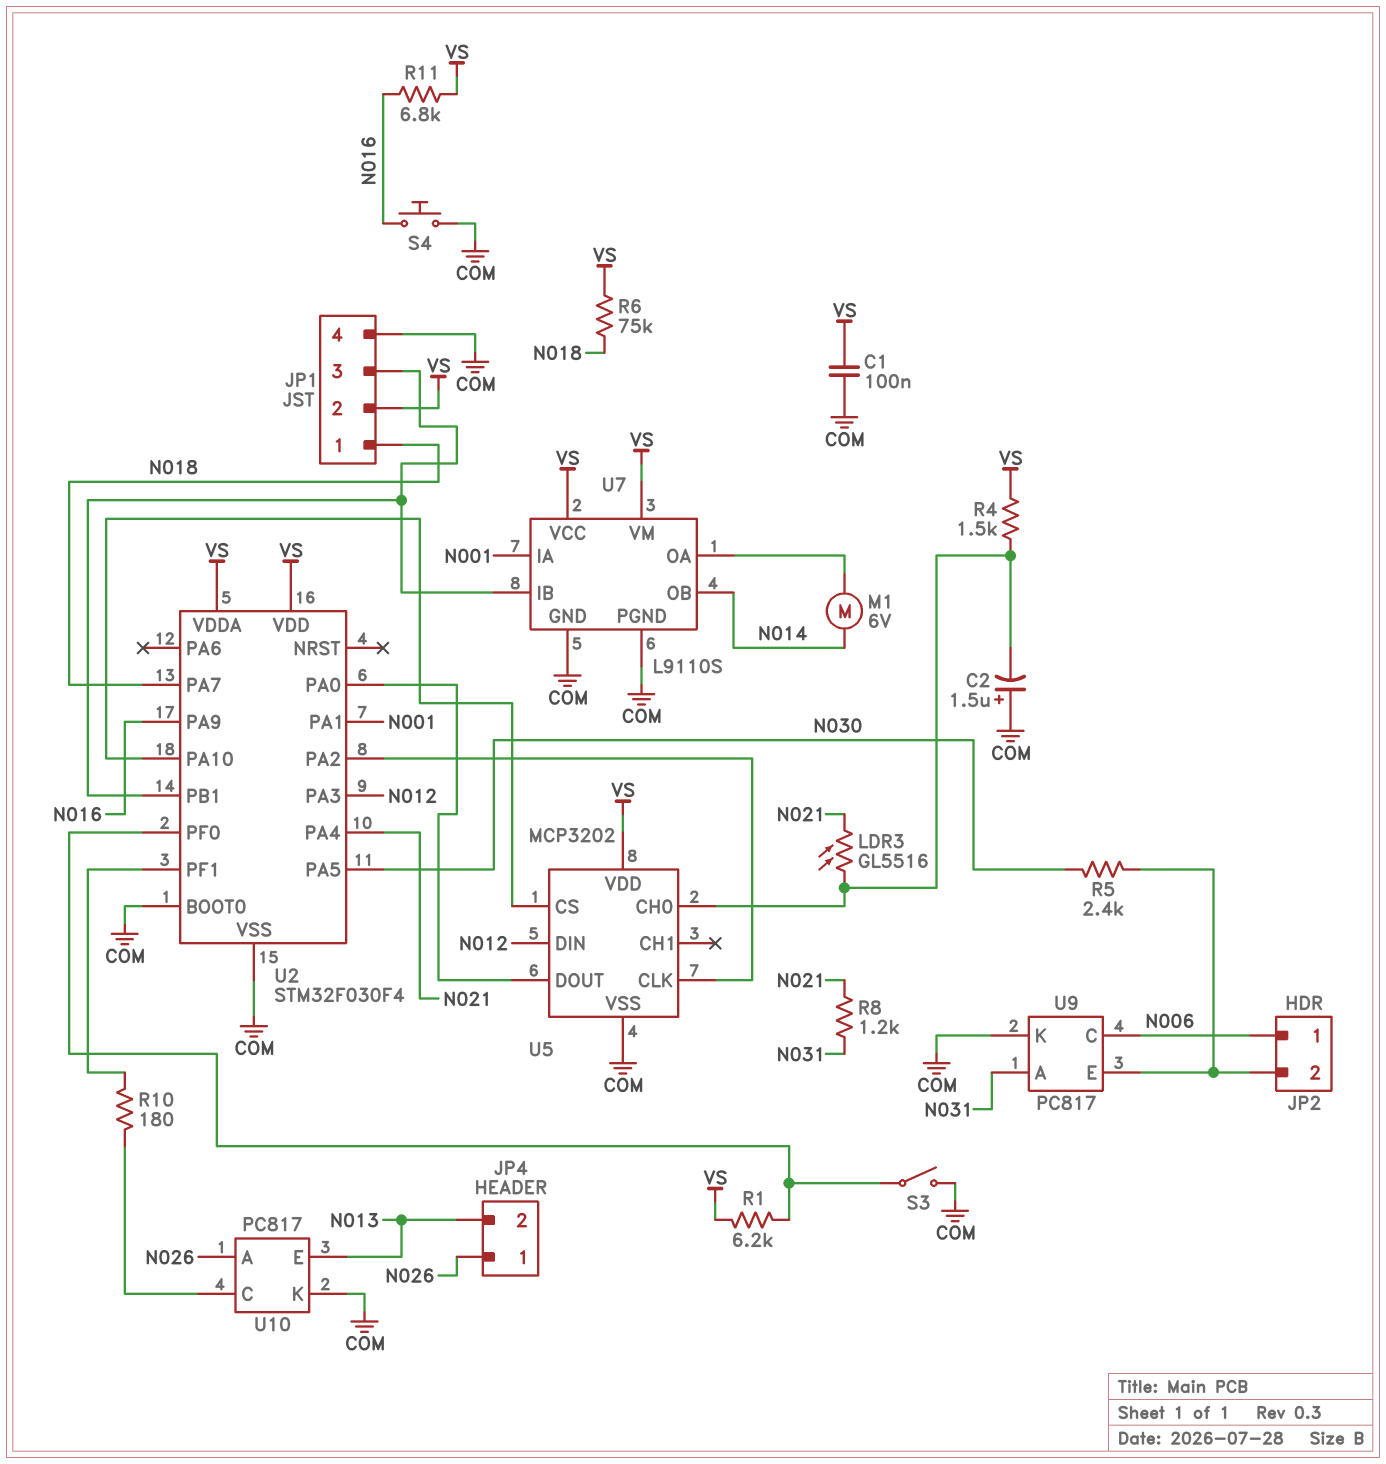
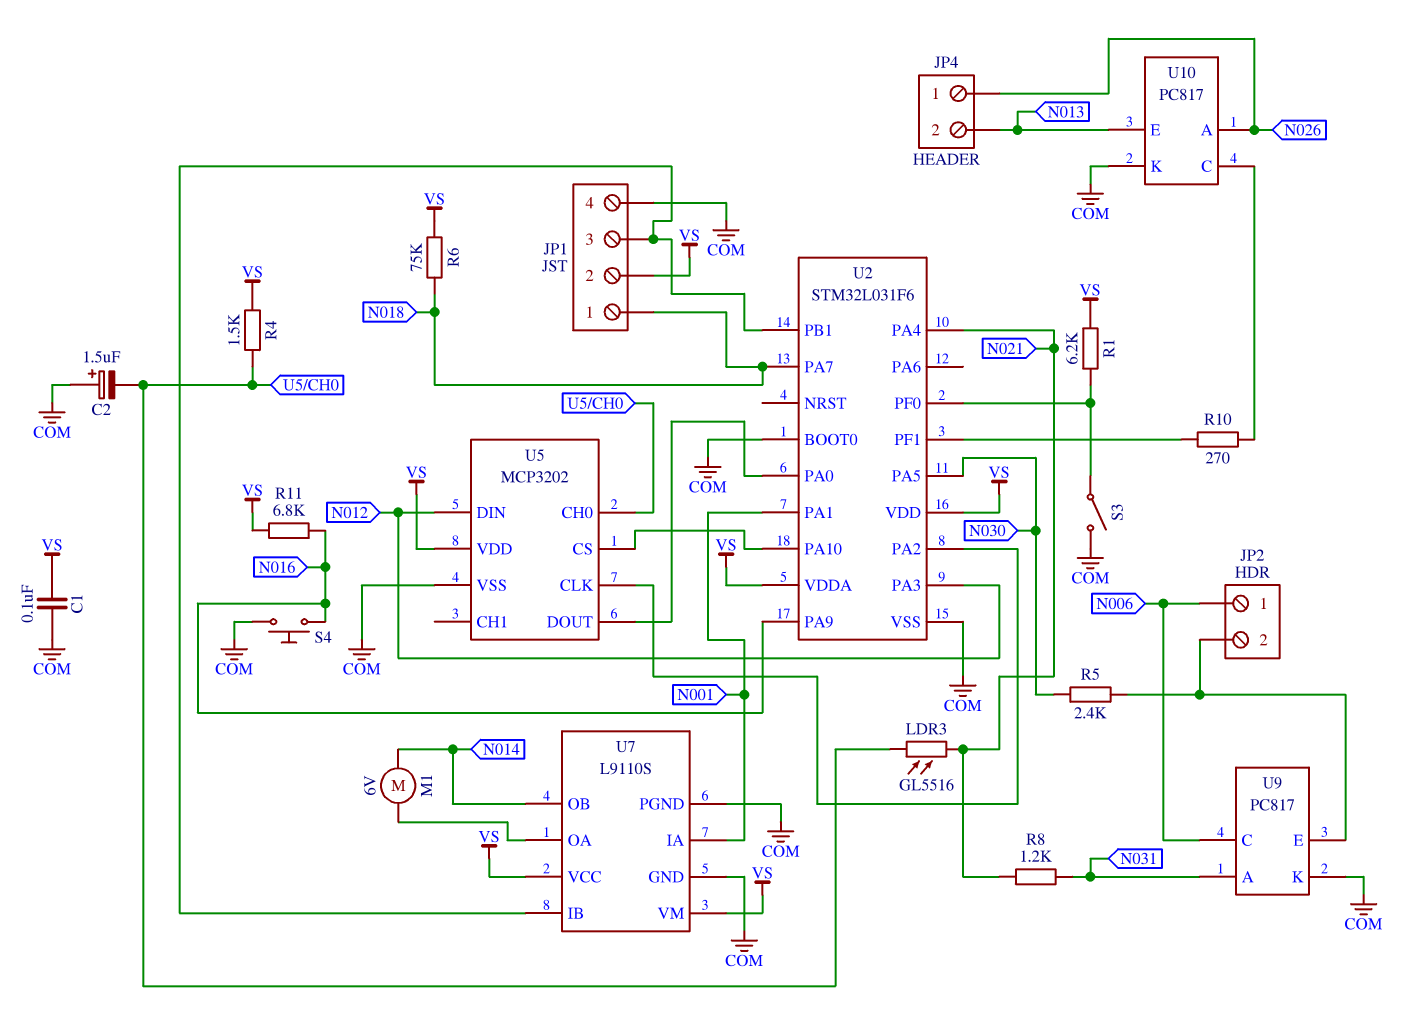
R10: 180 (U2/PF1, U10/C) -> 270 (U2/PF1, U10/C)
U2: STM32F030F4 -> STM32L031F6

